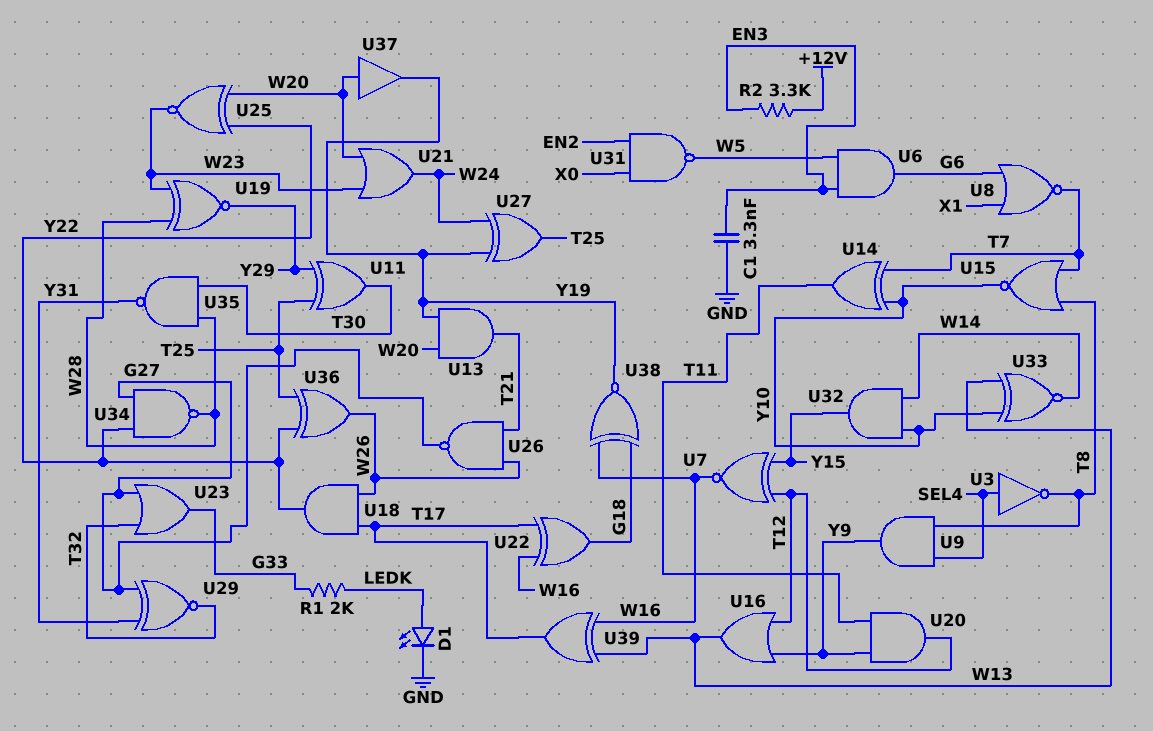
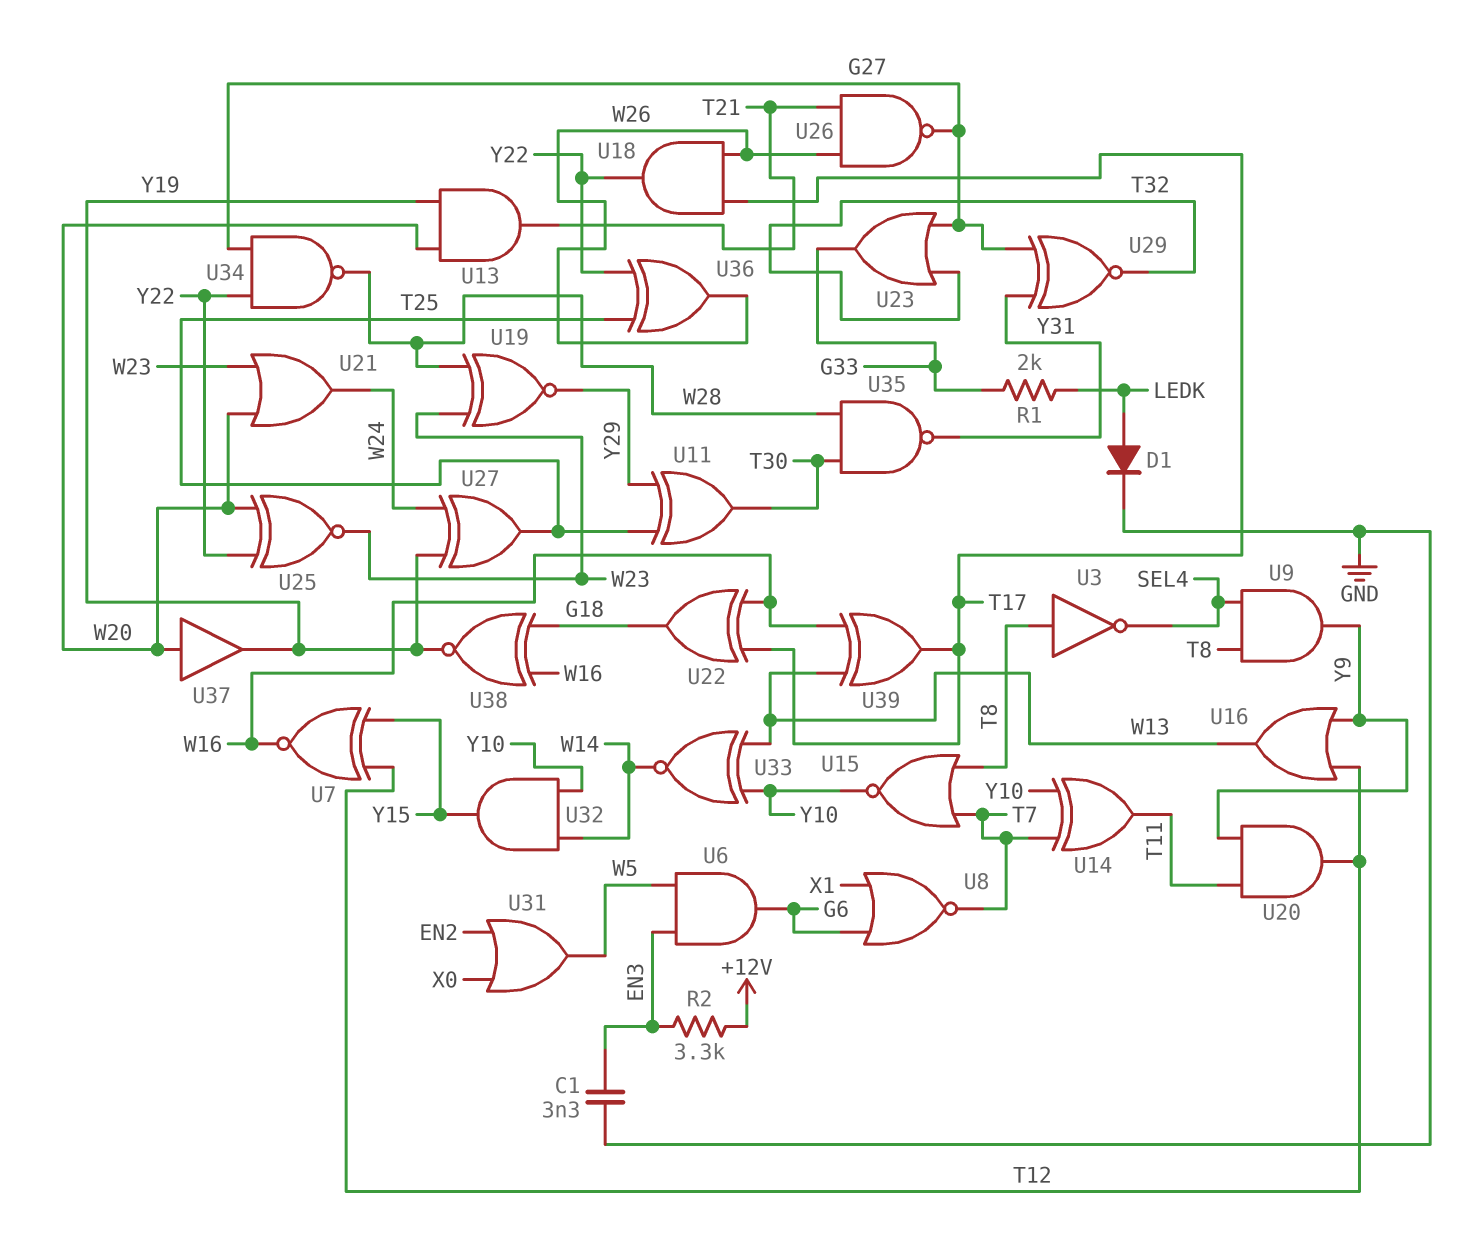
D1: LED (A LEDK, K GND) -> diode (A LEDK, K GND)
U3: NOT (in SEL4, out T8) -> NOT (in T8, out SEL4)
U31: NAND (in EN2, in X0, out W5) -> OR (in EN2, in X0, out W5)

